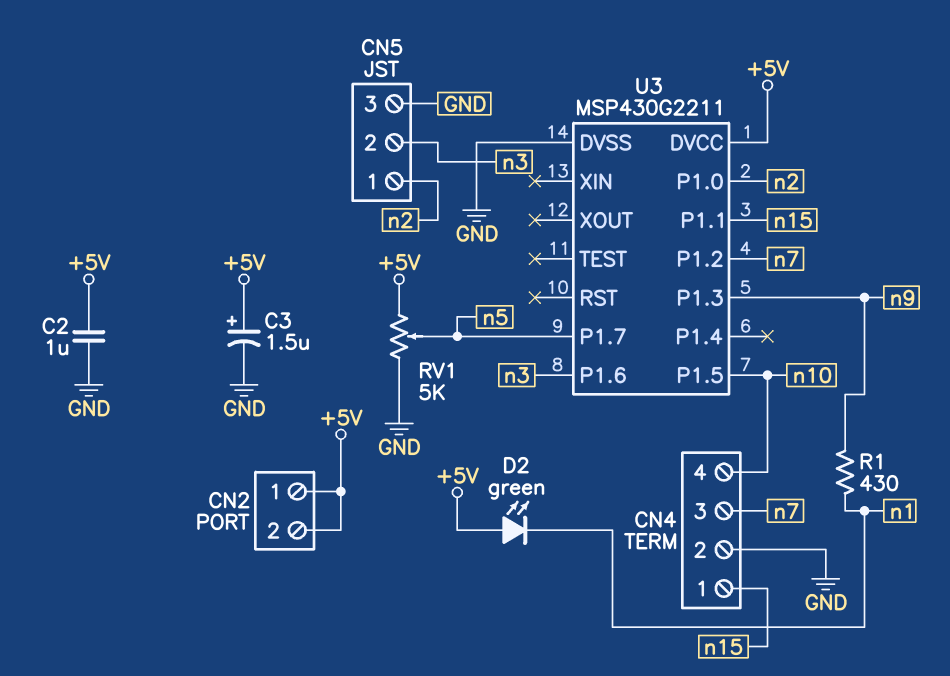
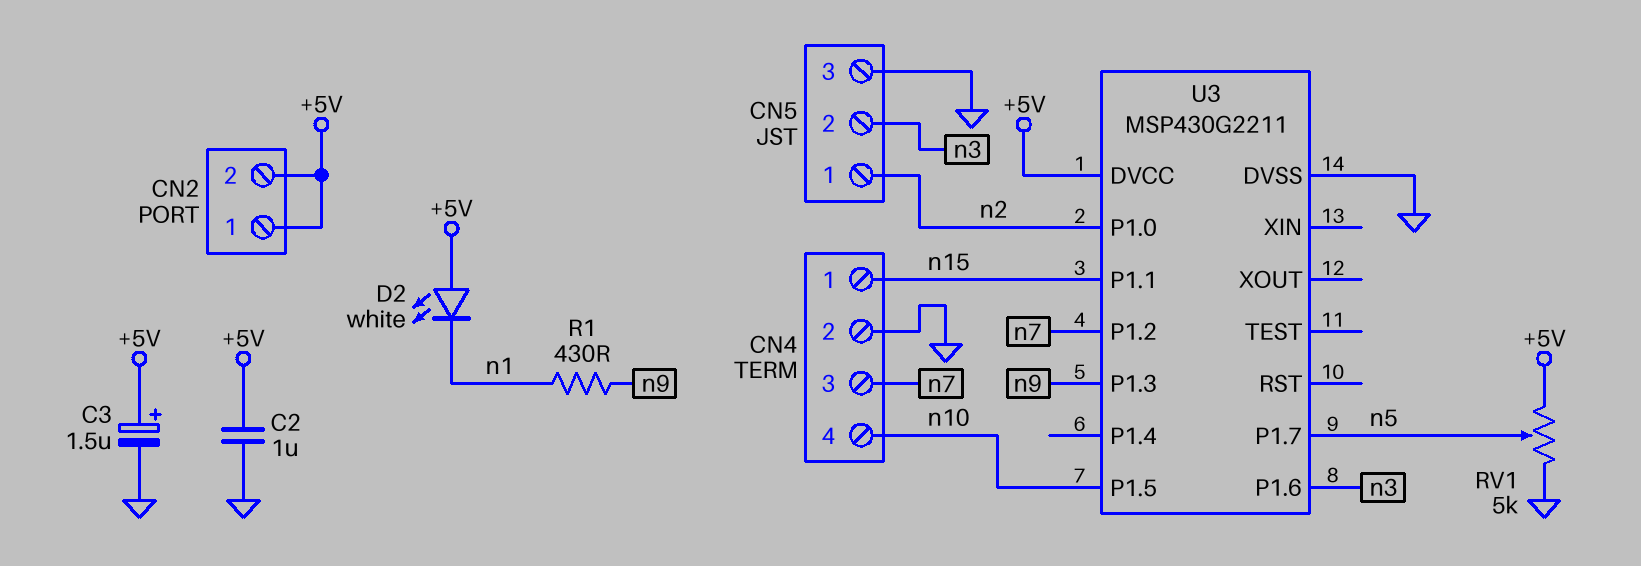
D2: LED green (A +5V, K n1) -> LED white (A +5V, K n1)

